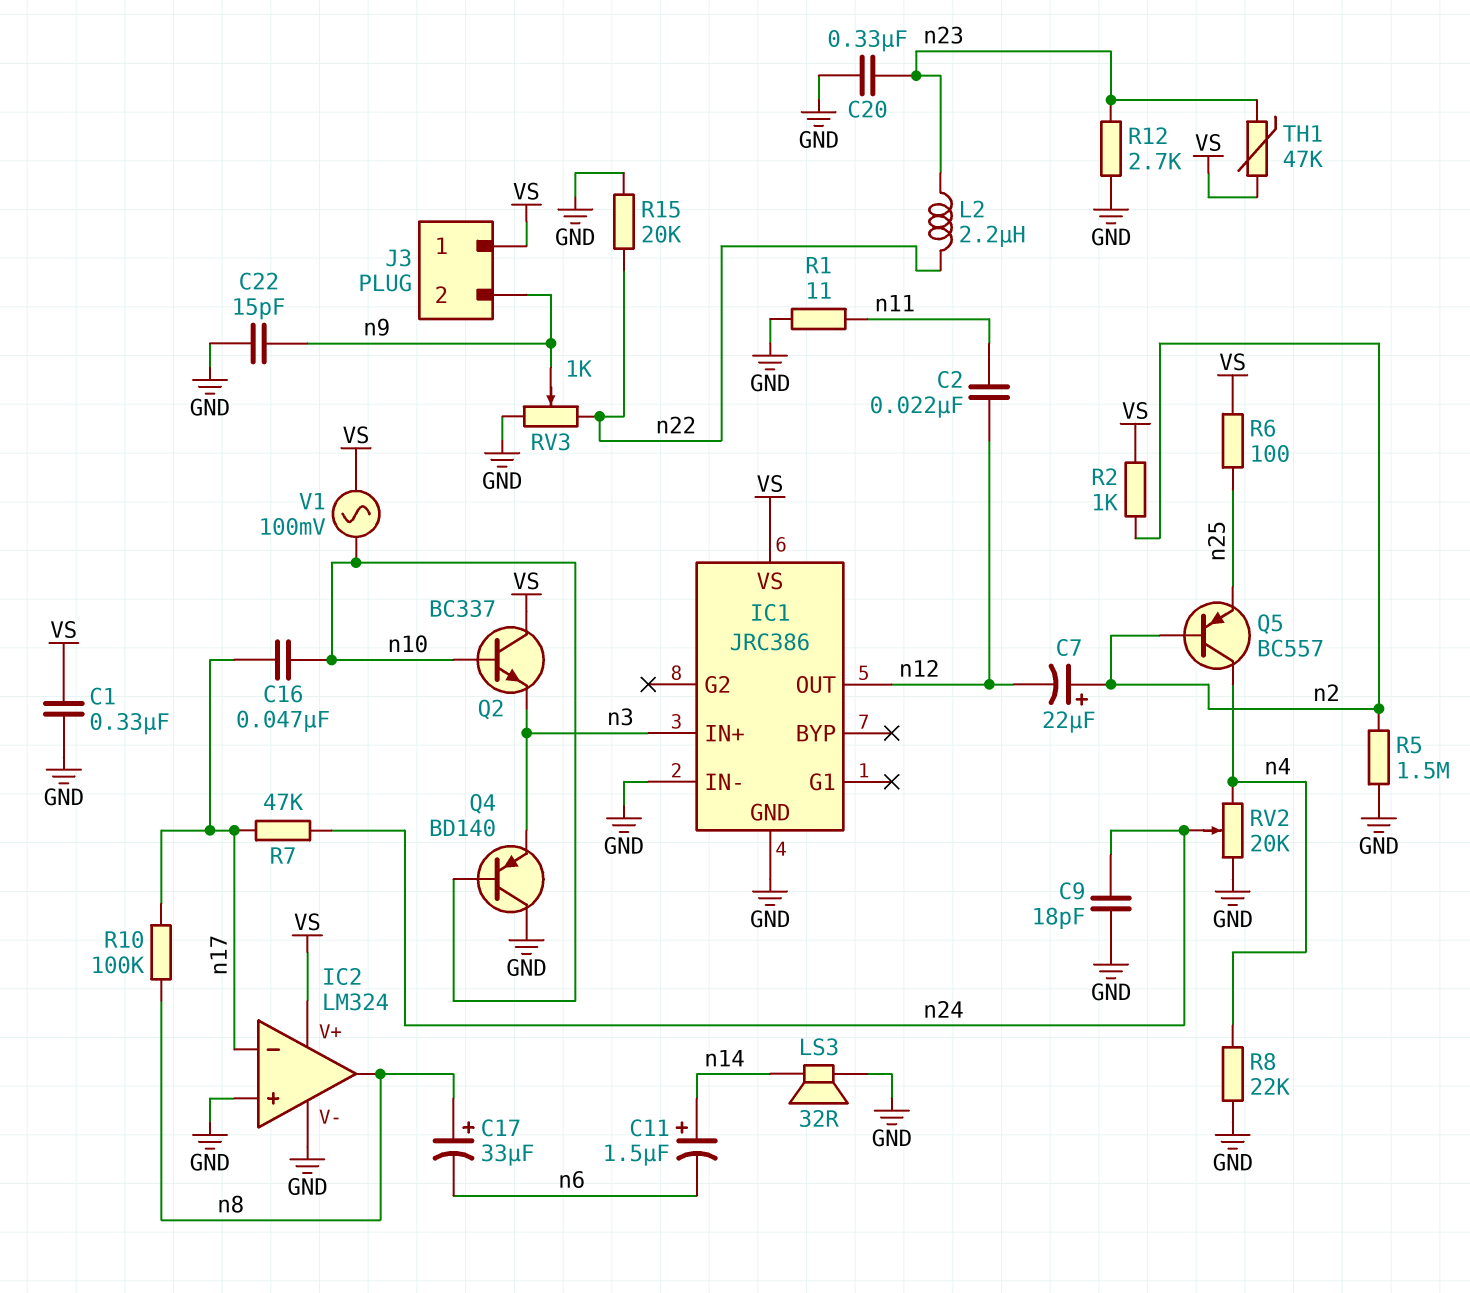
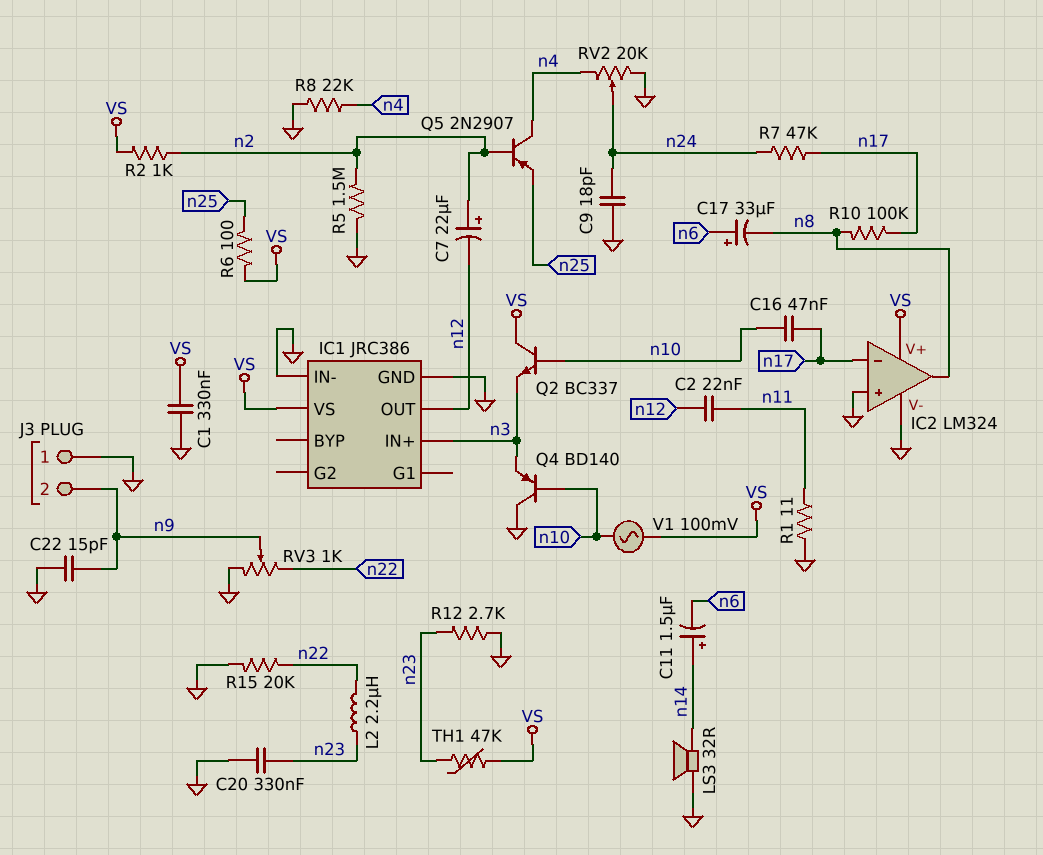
C17: 33uF (plus n8, minus n6) -> 33uF (plus n6, minus n8)
J3 pin 1: VS -> GND
Q5: PNP BC557 (B n2, C n4, E n25) -> PNP 2N2907 (B n2, C n4, E n25)

